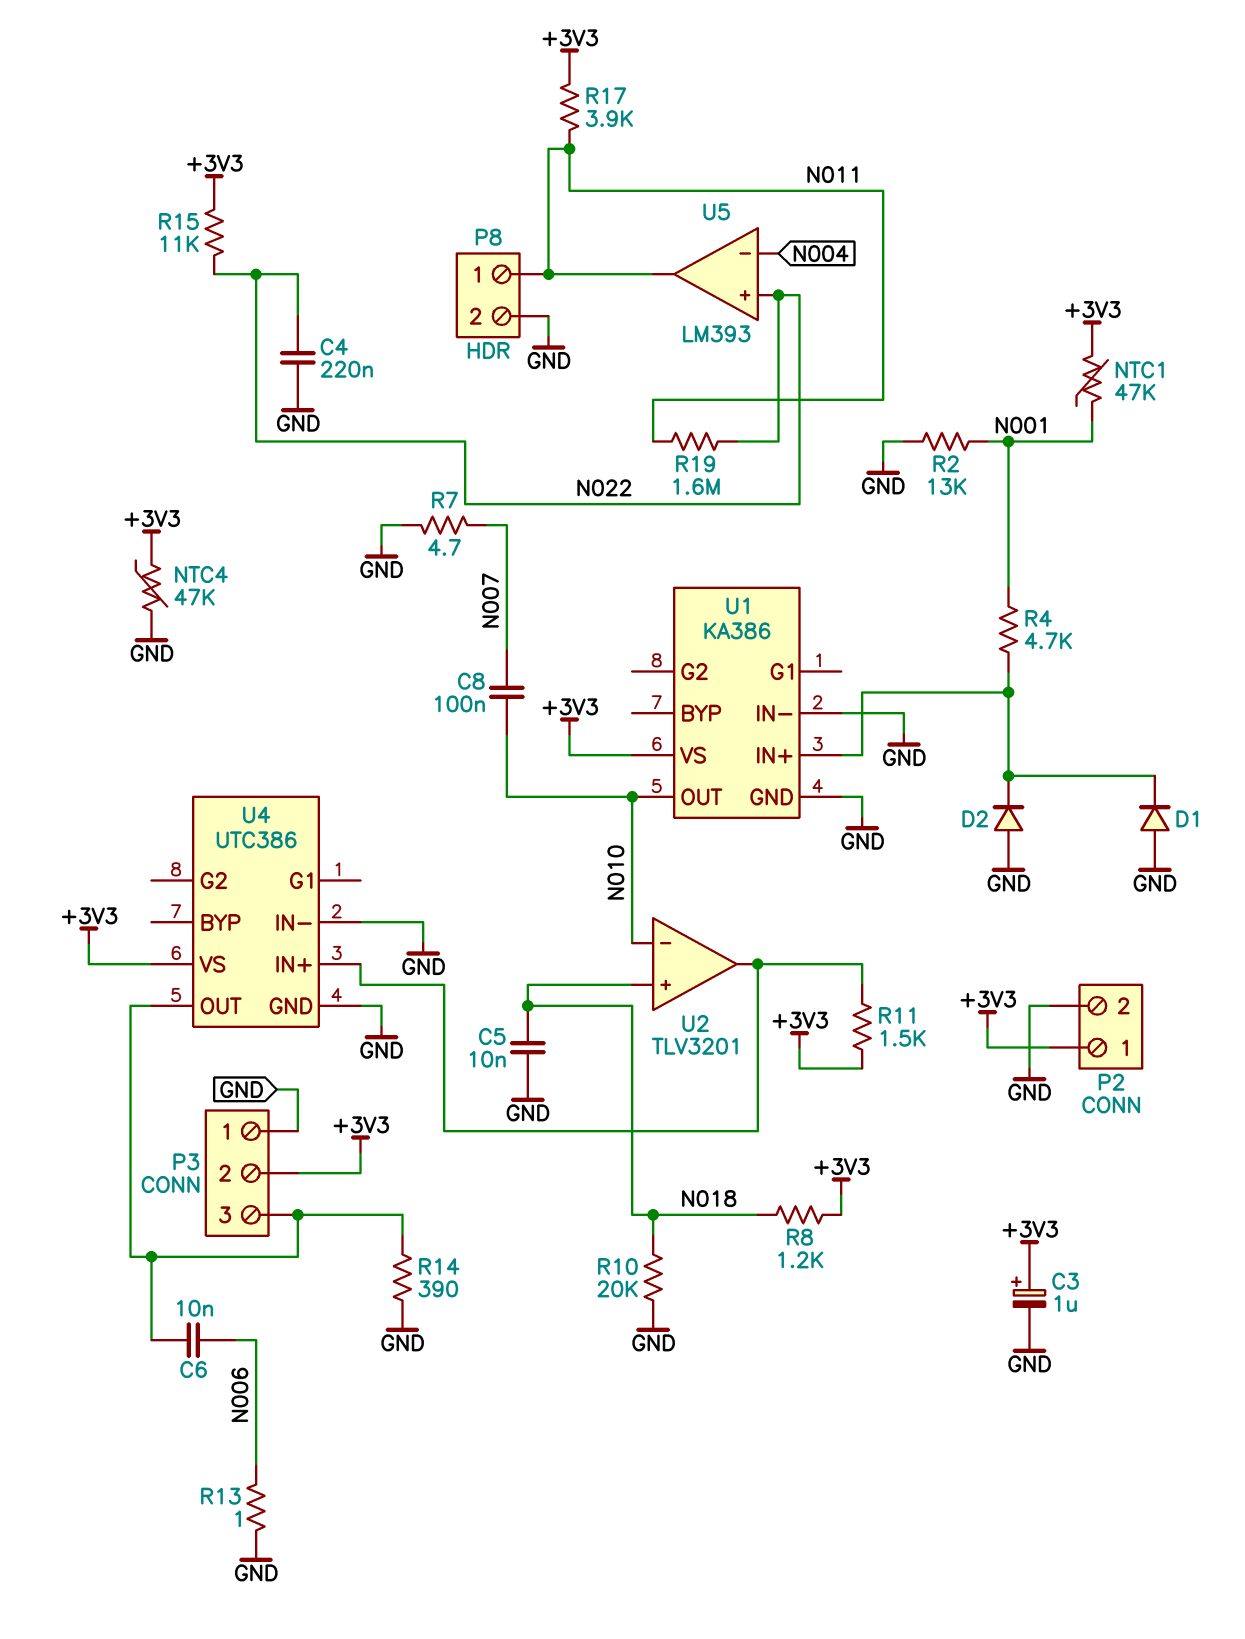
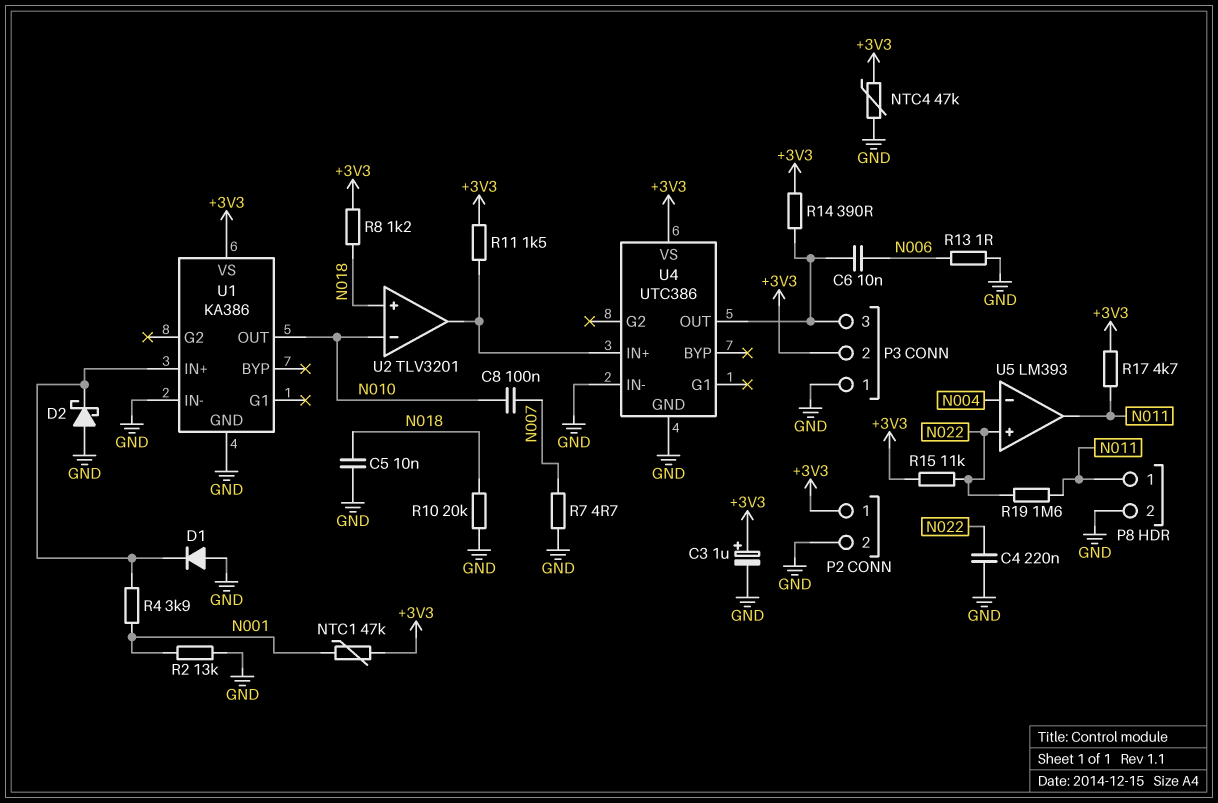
D2: diode (A GND, K U1/IN+) -> schottky (A GND, K U1/IN+)
R4: 4.7k (N001, U1/IN+) -> 3.9k (N001, U1/IN+)
R14: 390 (GND, P3/3) -> 390 (+3V3, P3/3)
R17: 3.9k (+3V3, N011) -> 4.7k (+3V3, N011)

